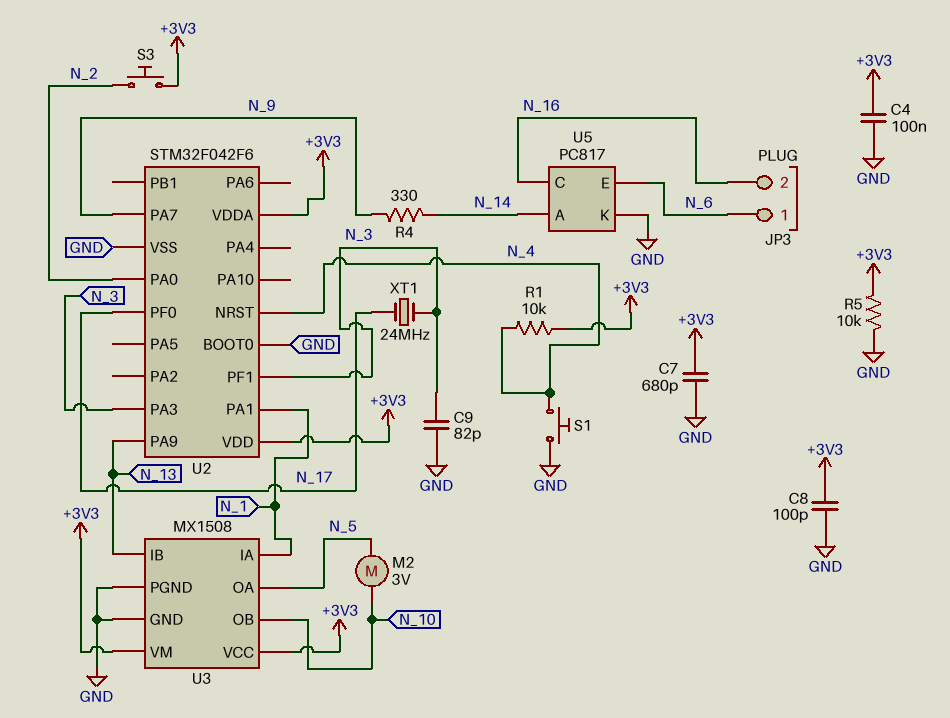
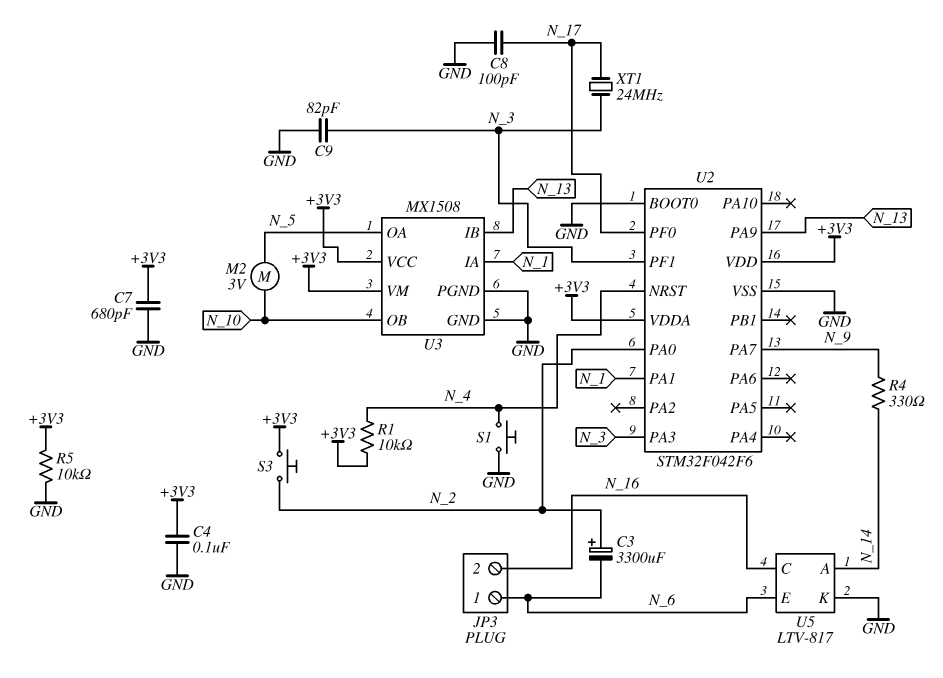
C3: none -> 3300uF (plus N_2, minus N_6)
C8: 100pF (+3V3, GND) -> 100pF (GND, N_17)
U5: PC817 -> LTV-817

